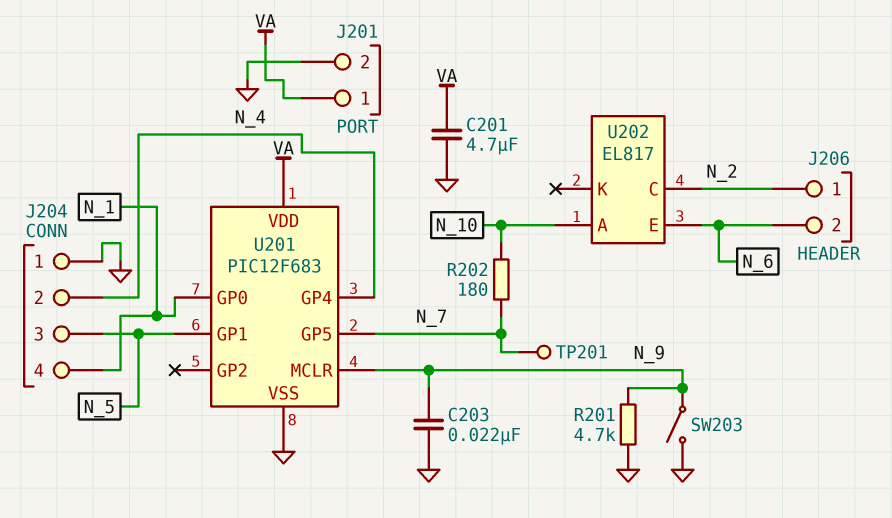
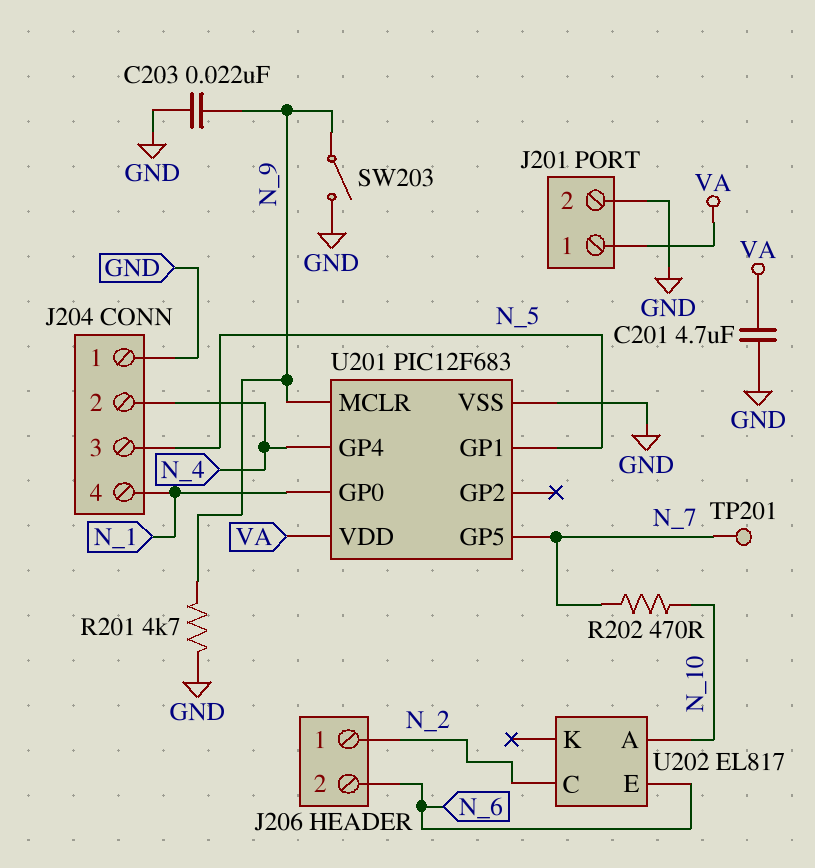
R202: 180 (N_7, N_10) -> 470 (N_7, N_10)

